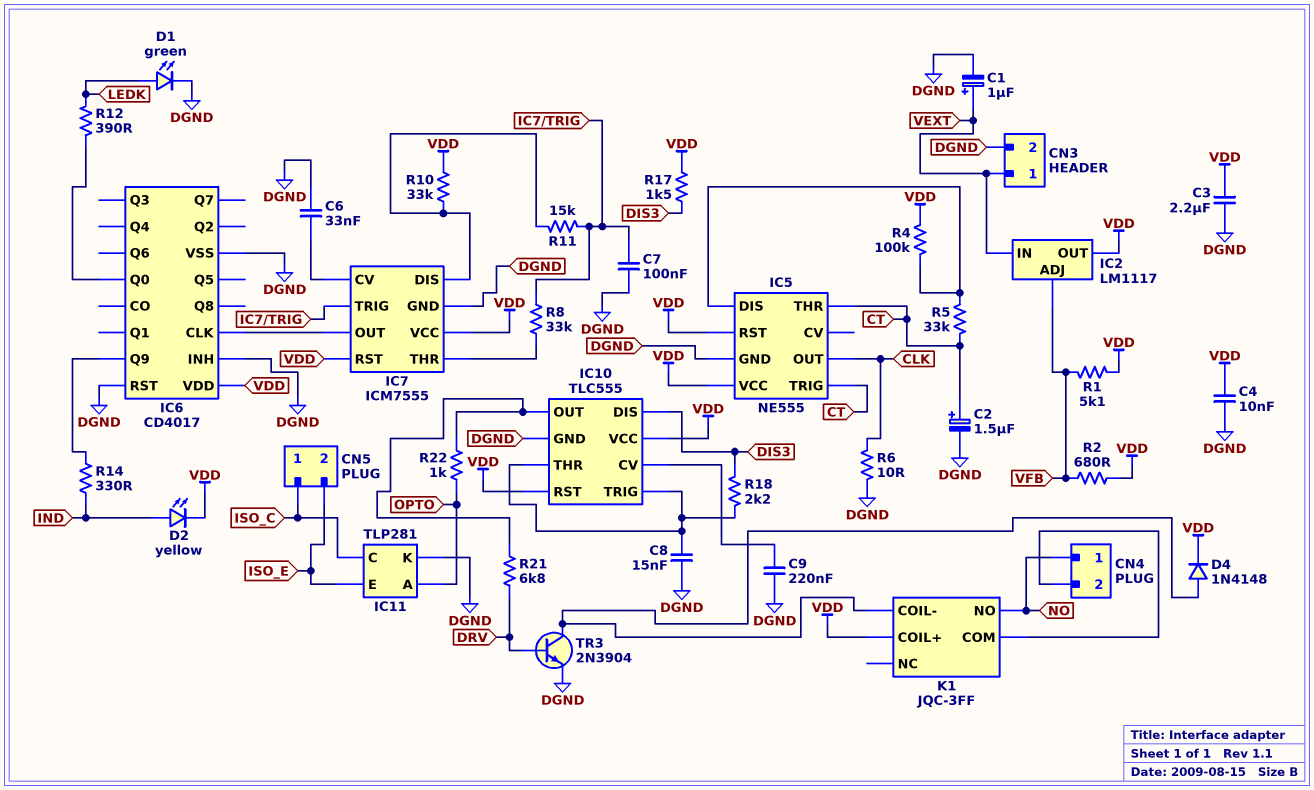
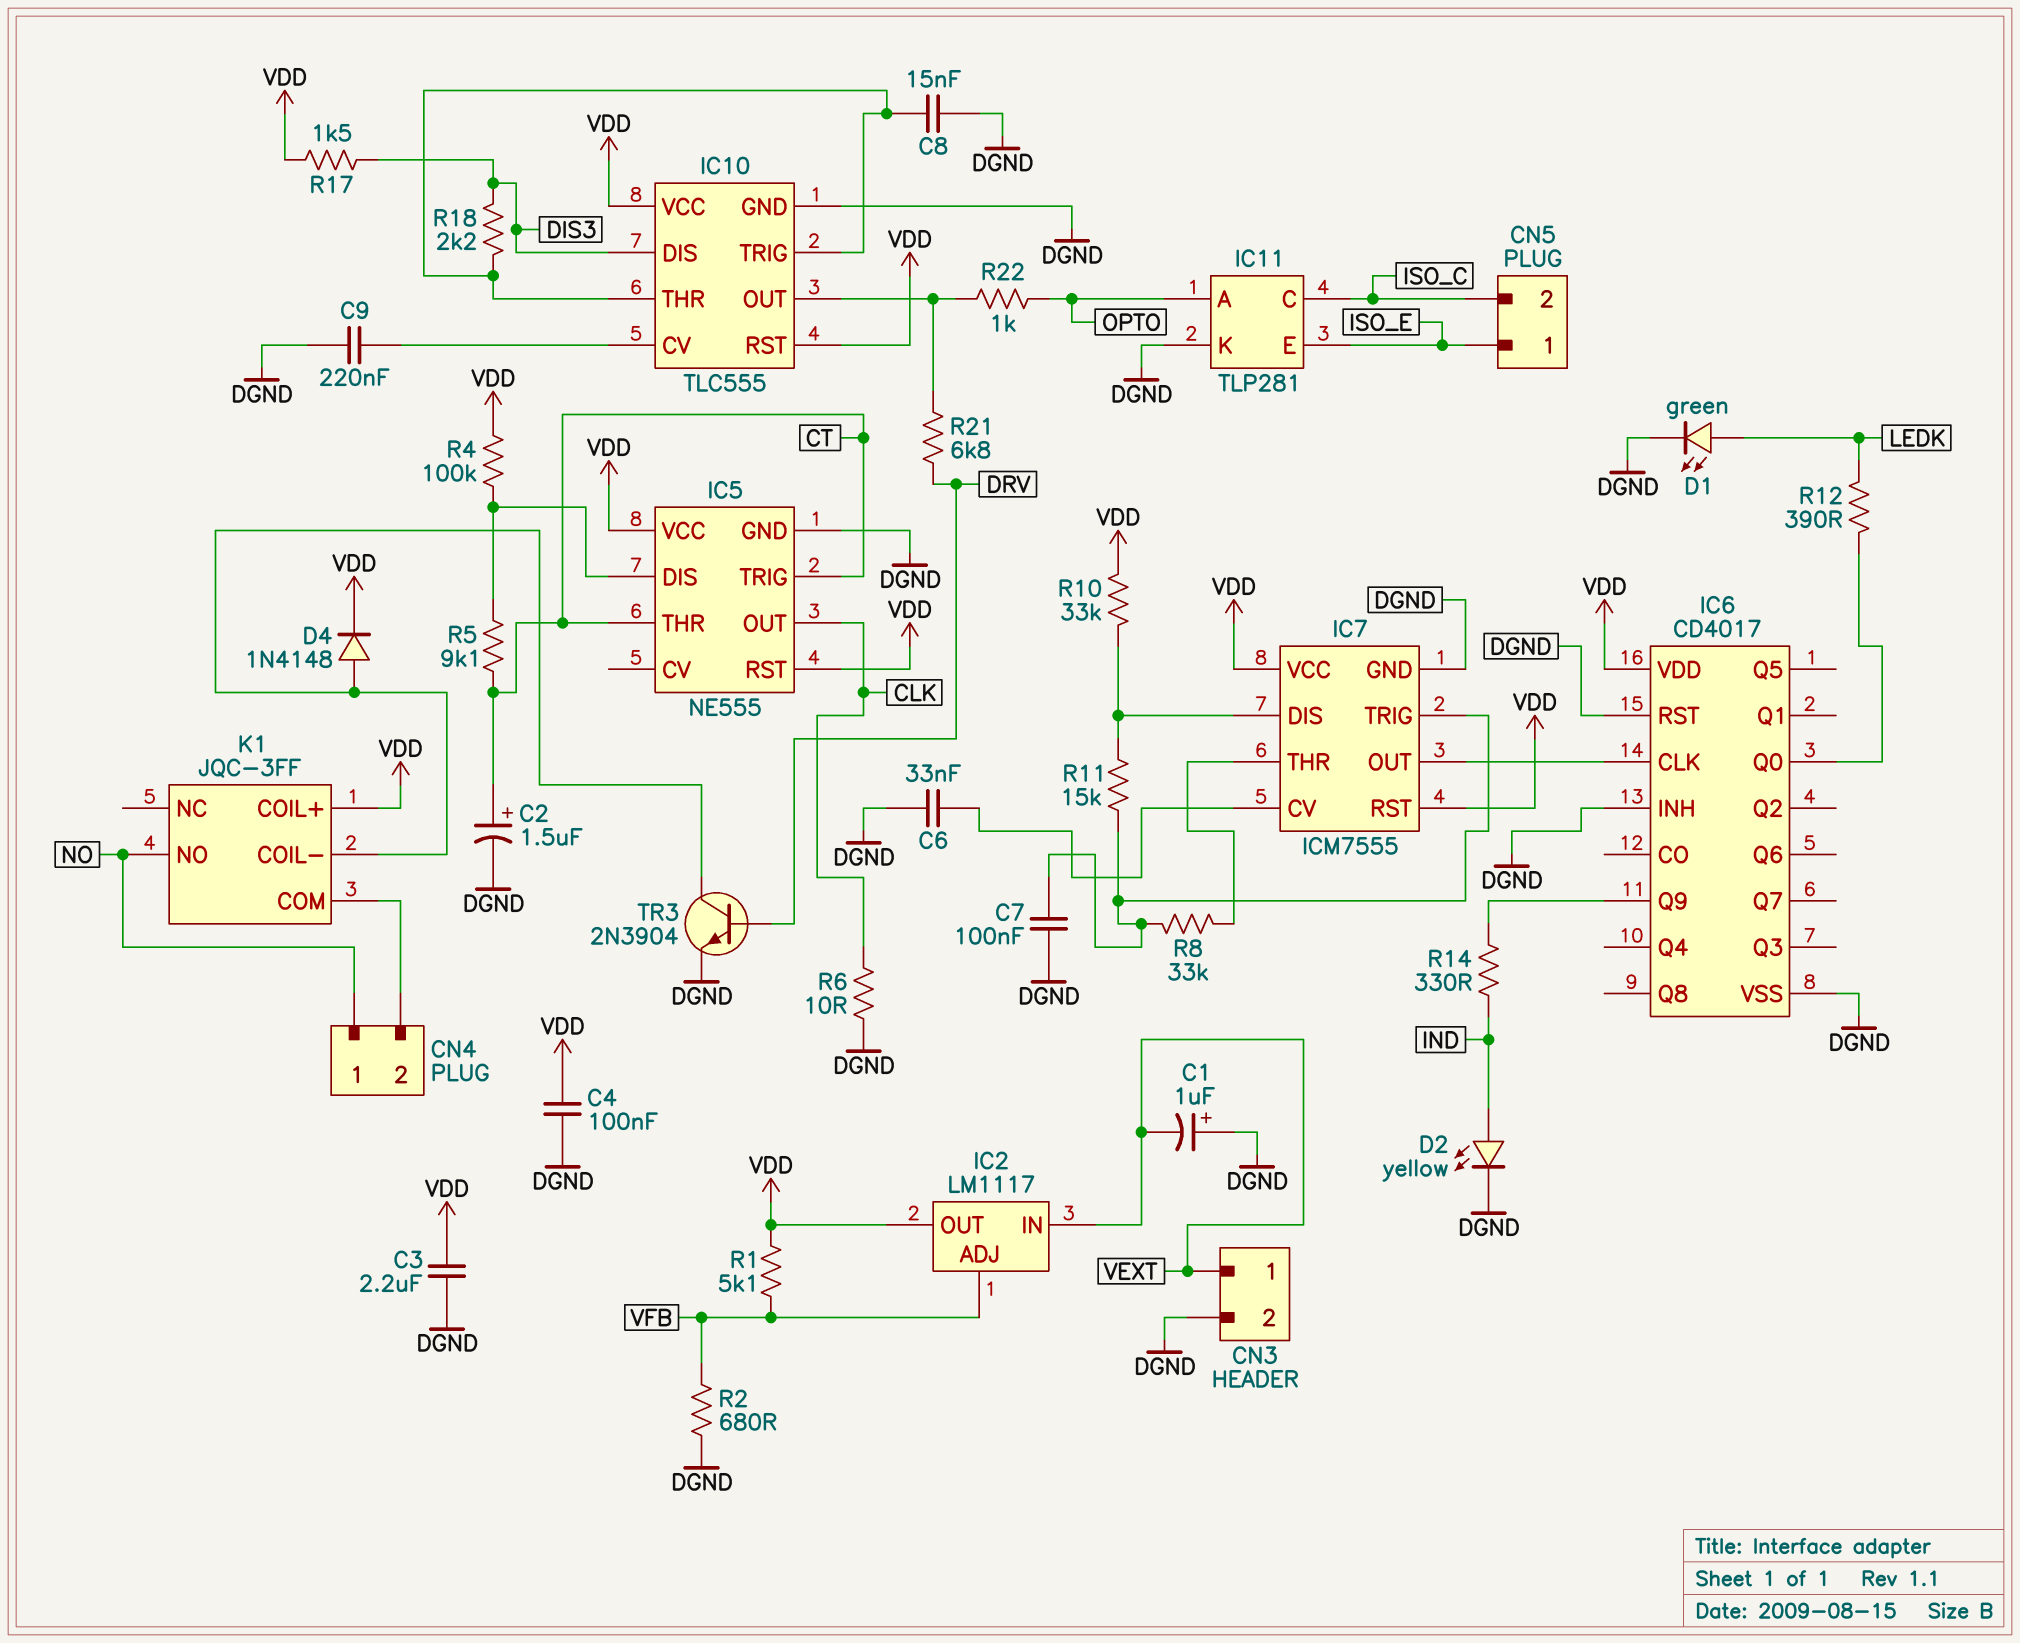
C1: 1uF (plus VEXT, minus DGND) -> 1uF (plus DGND, minus VEXT)
C4: 10nF (DGND, VDD) -> 100nF (DGND, VDD)
CN5 pin 1: ISO_C -> ISO_E
CN5 pin 2: ISO_E -> ISO_C
D2: LED yellow (A IND, K VDD) -> LED yellow (A IND, K DGND)
R2: 680 (VDD, VFB) -> 680 (DGND, VFB)
R5: 33k (CT, IC5/DIS) -> 9.1k (CT, IC5/DIS)

